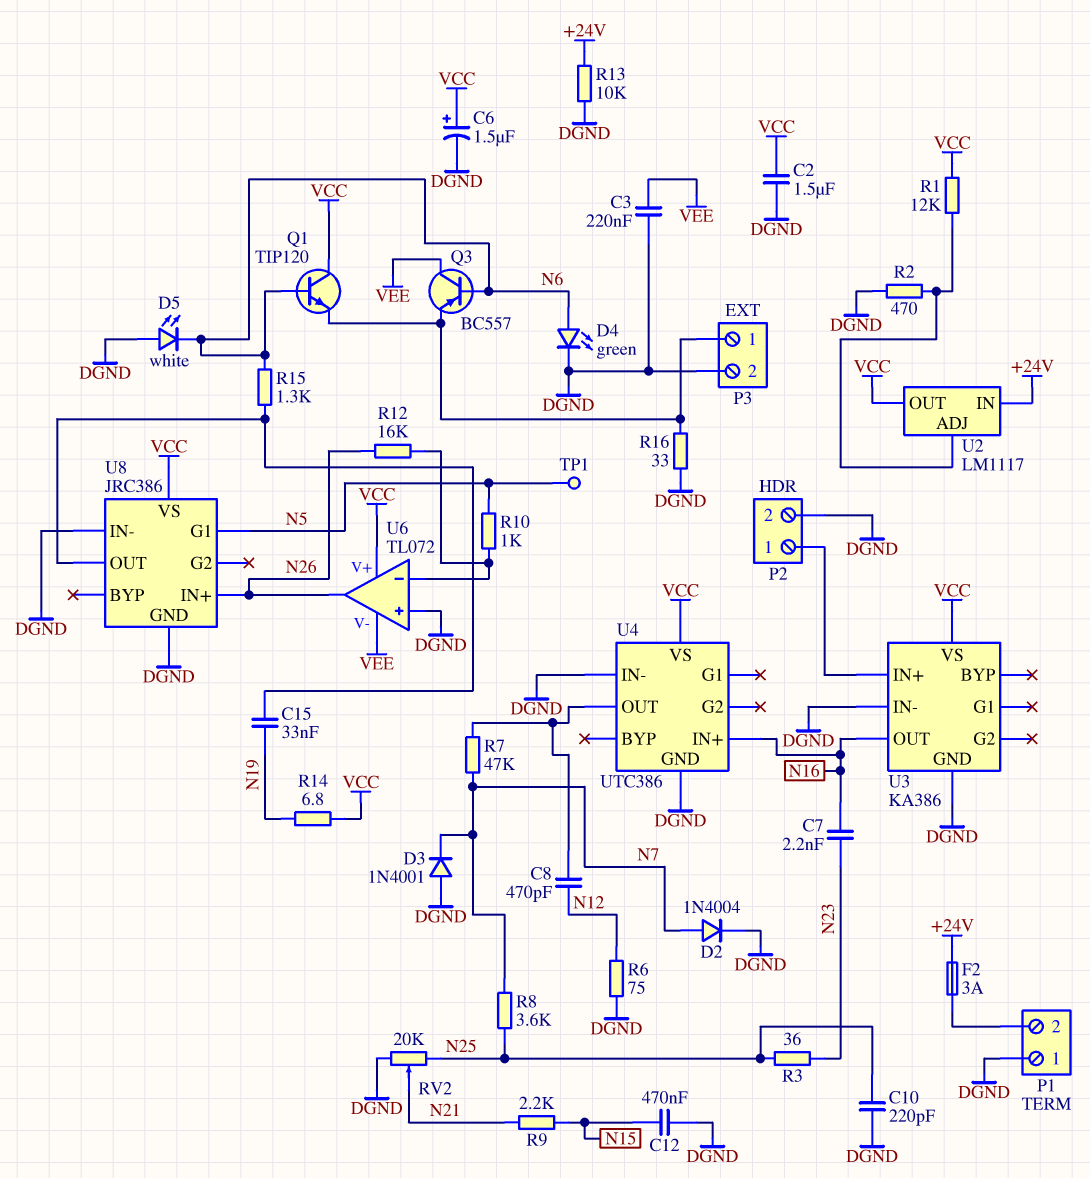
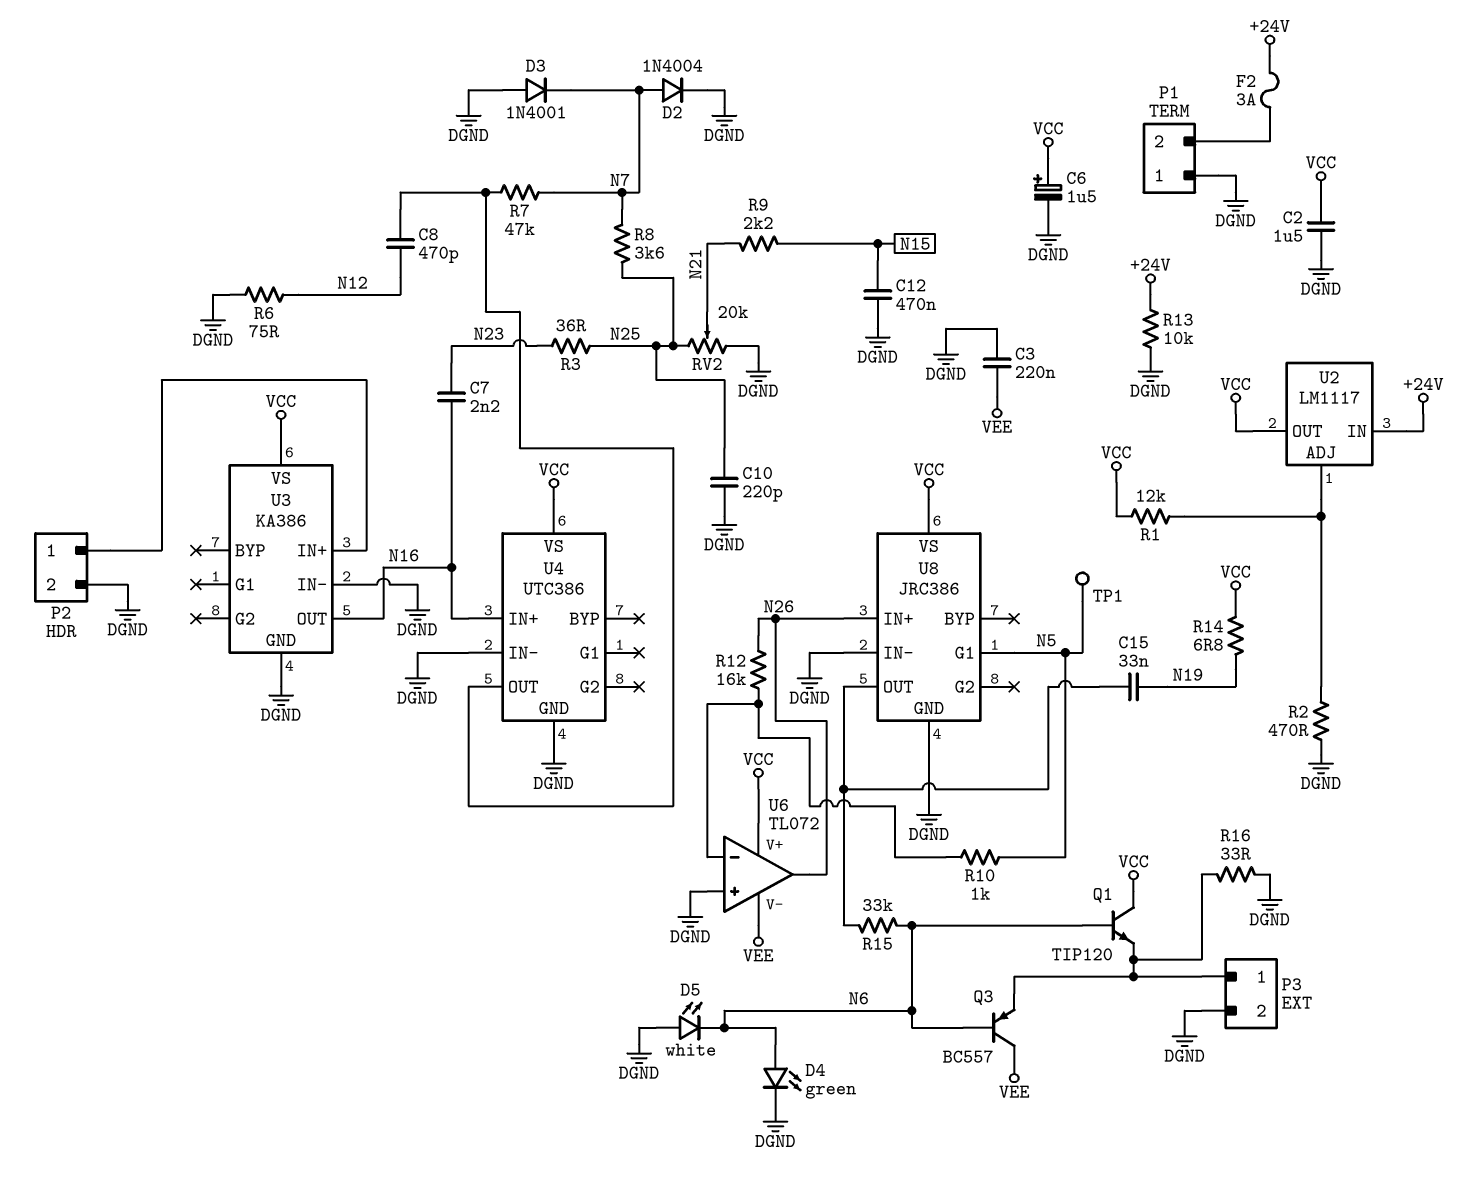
R15: 1.3k (N6, U8/OUT) -> 33k (N6, U8/OUT)

